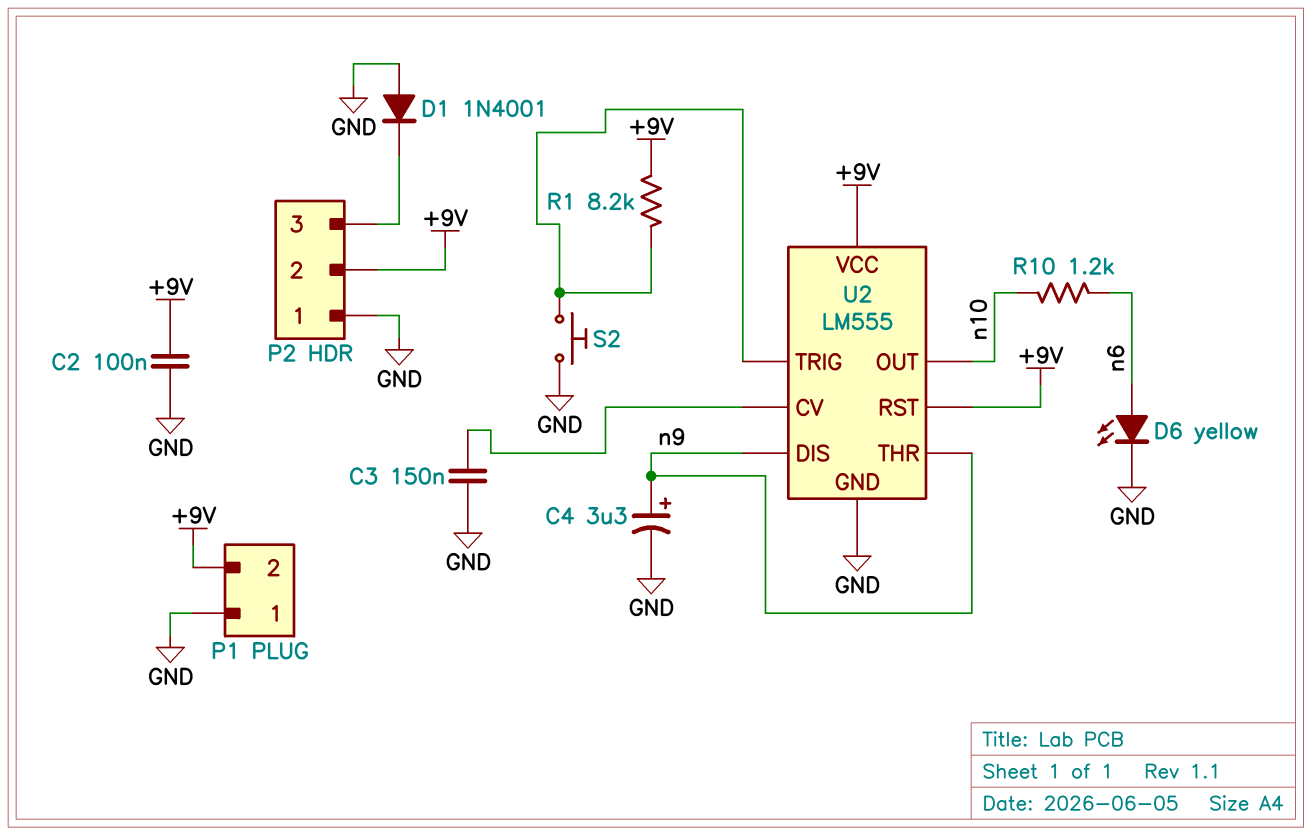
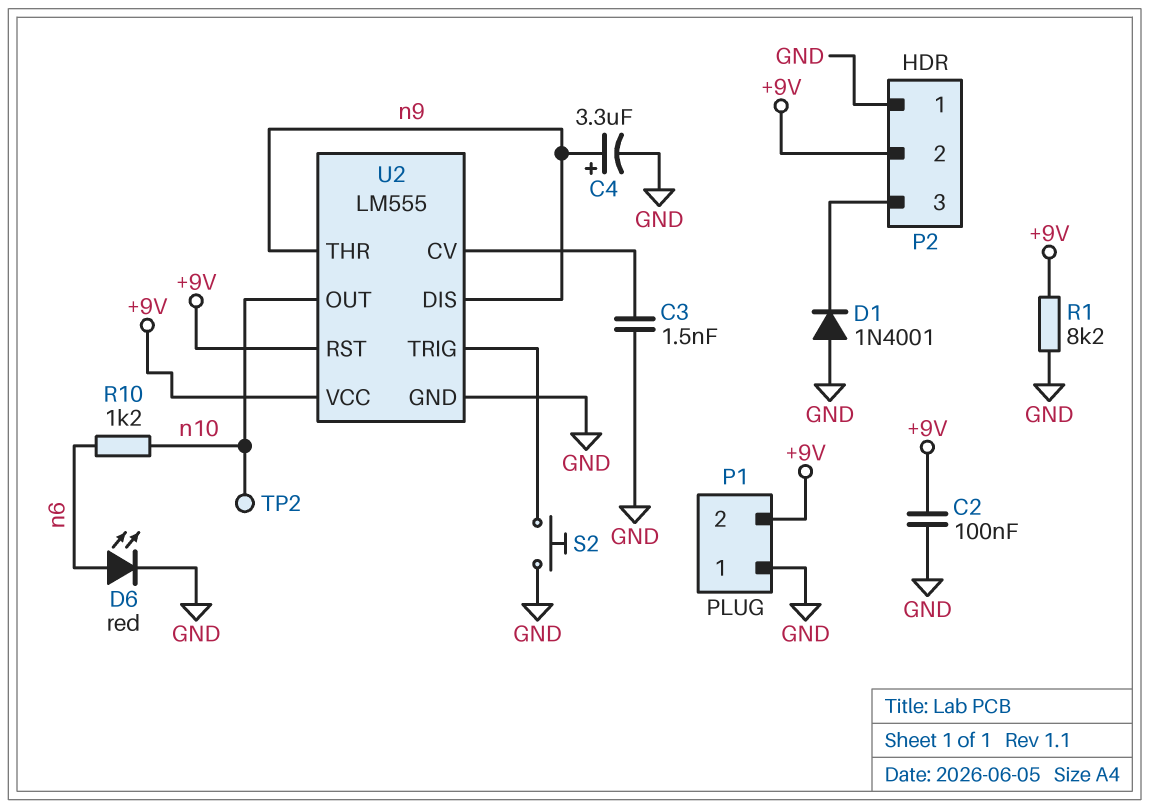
C3: 150nF (GND, U2/CV) -> 1.5nF (GND, U2/CV)
D6: LED yellow (A n6, K GND) -> LED red (A n6, K GND)
R1: 8.2k (+9V, U2/TRIG) -> 8.2k (+9V, GND)
TP2: none -> test point (n10)

